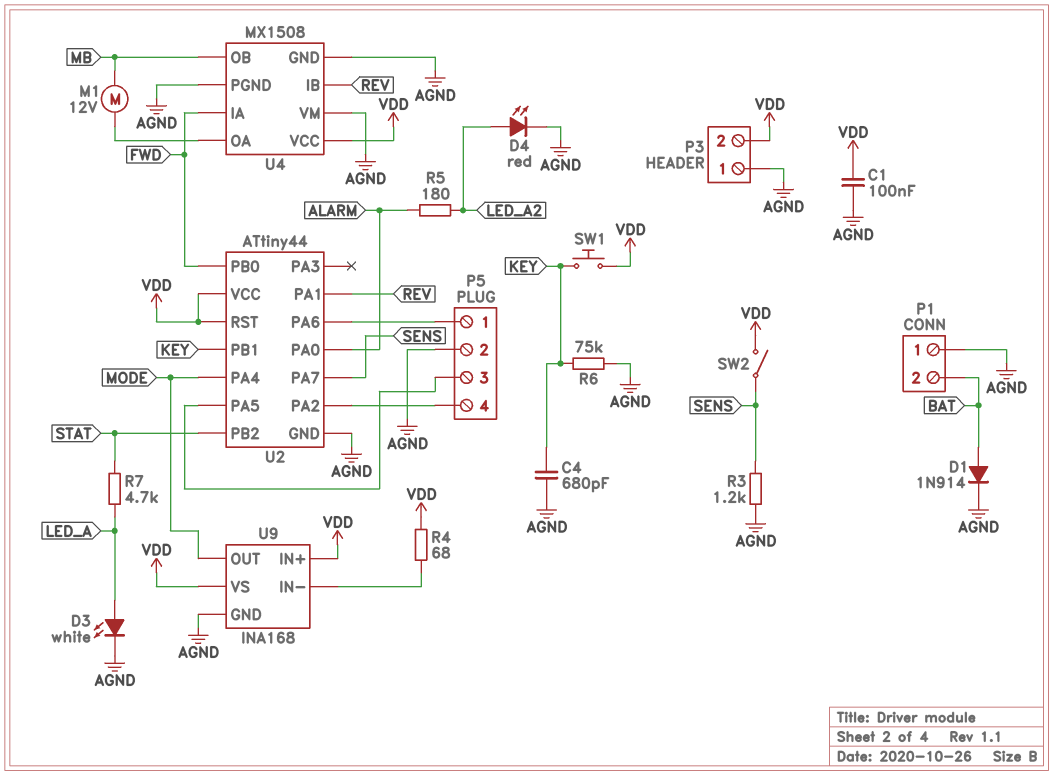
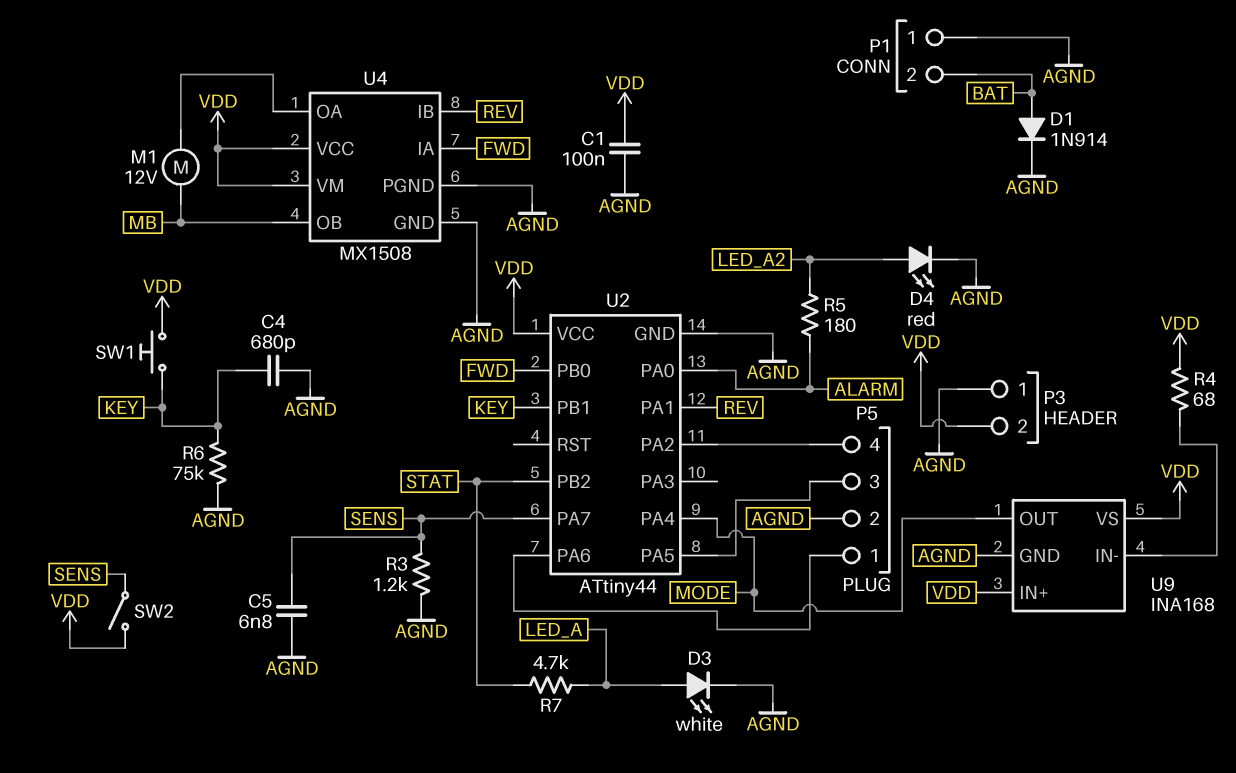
C5: none -> 6.8nF (AGND, SENS)
U2 pin RST: VDD -> none
U4 pin VM: AGND -> VDD

